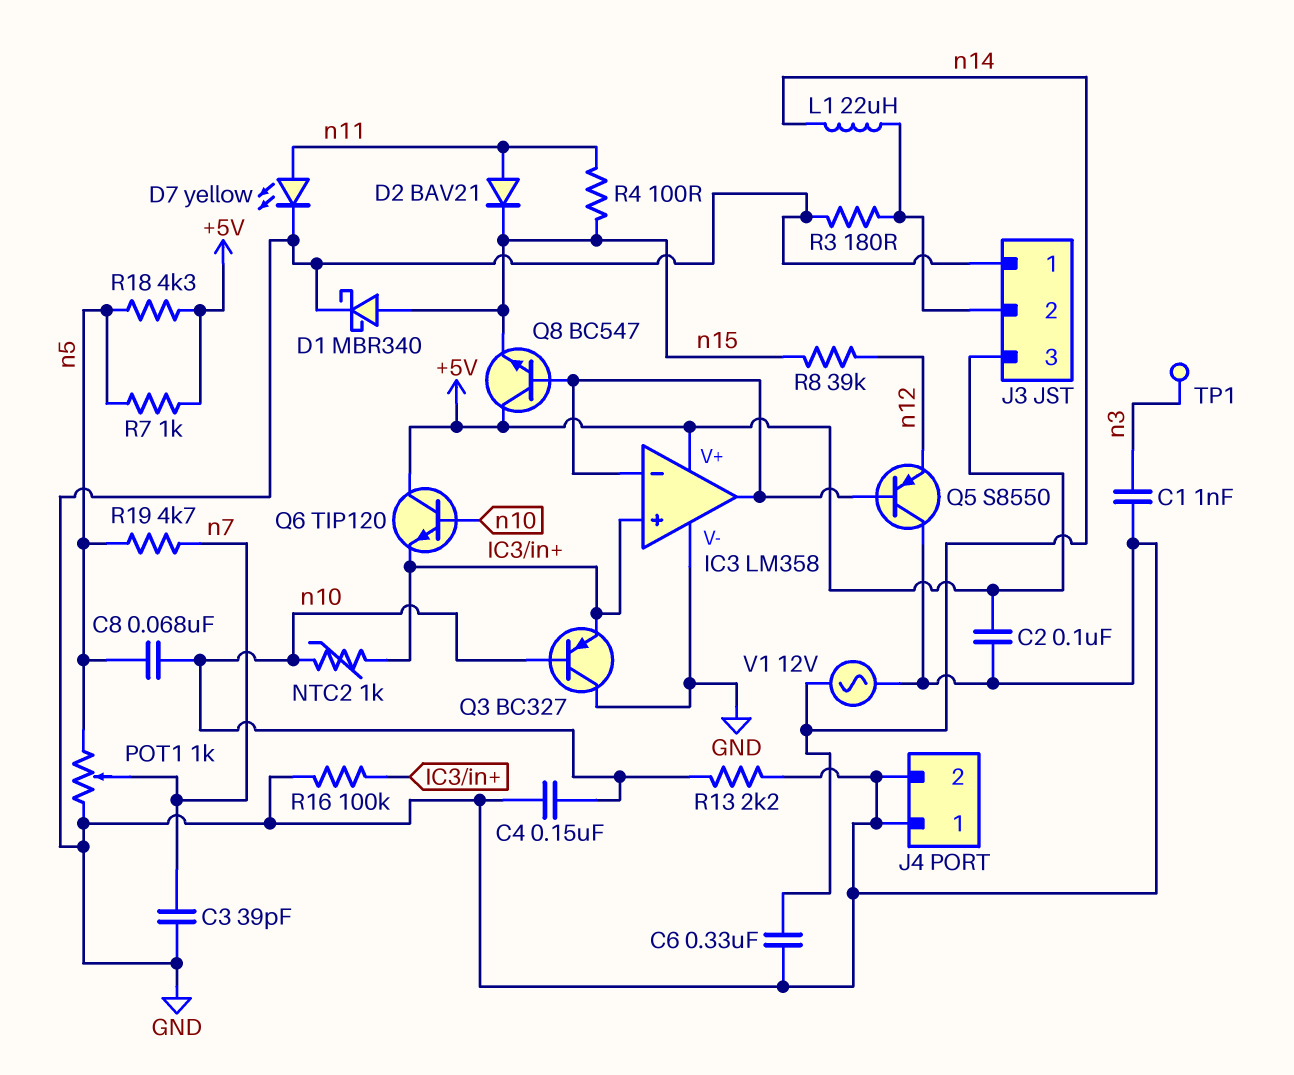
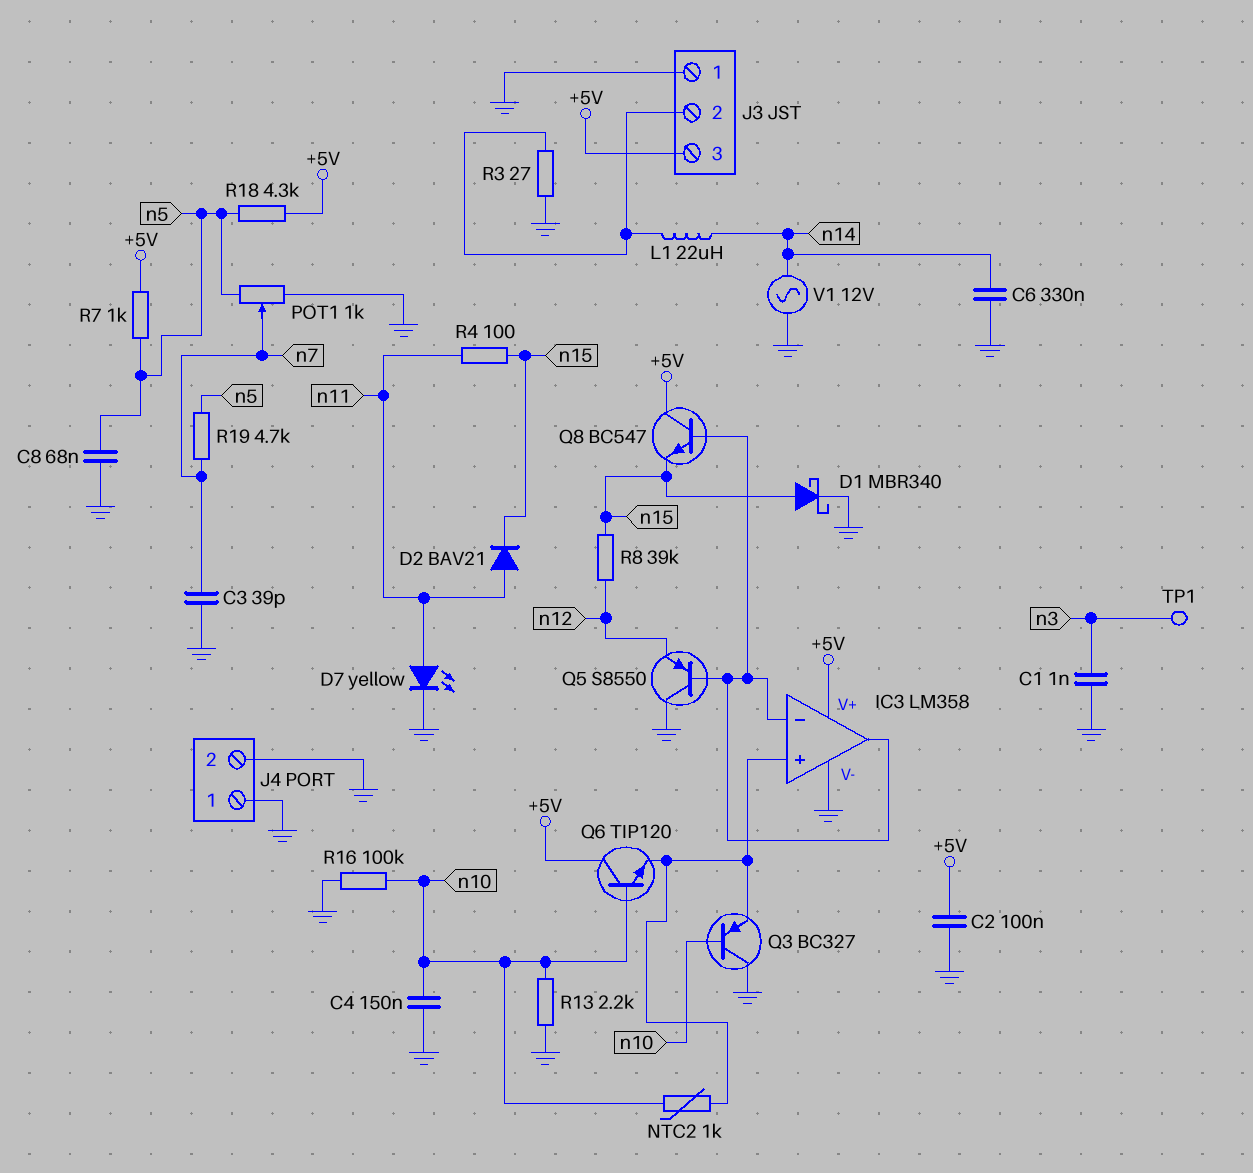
C8: 68nF (n5, n10) -> 68nF (GND, n5)
R3: 180 (GND, J3/2) -> 27 (GND, J3/2)
R16: 100k (GND, IC3/in+) -> 100k (GND, n10)

